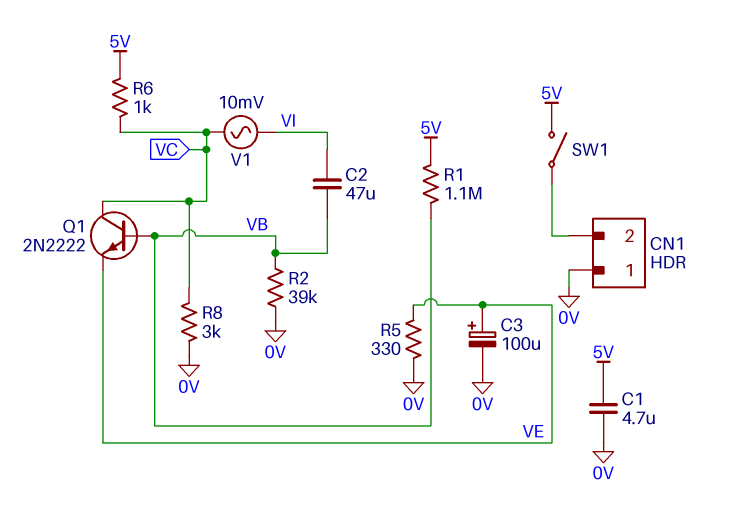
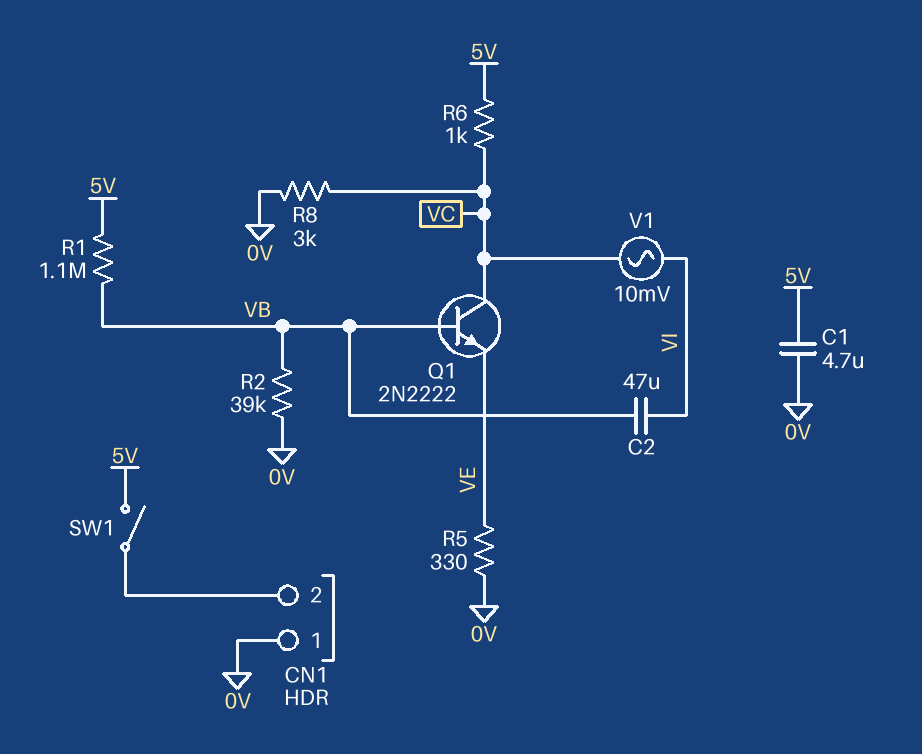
C3: 100uF (plus VE, minus 0V) -> none

